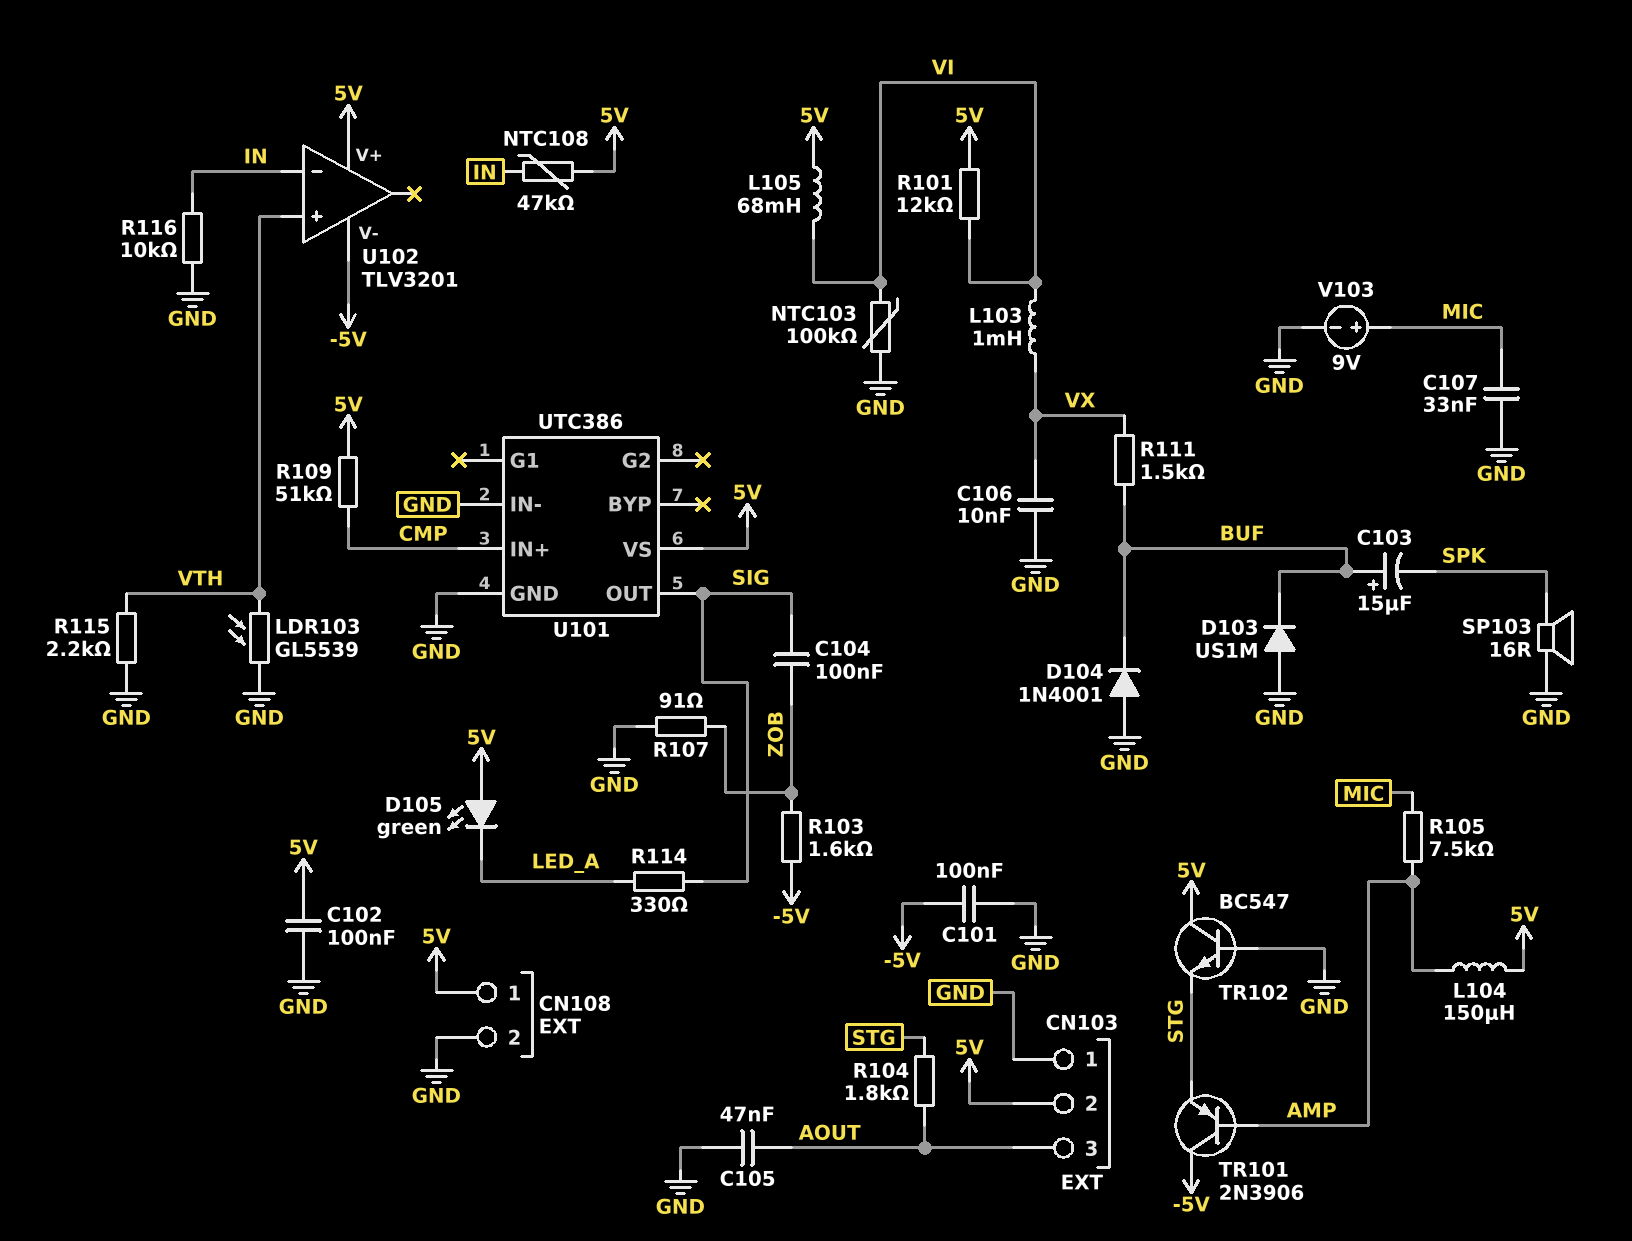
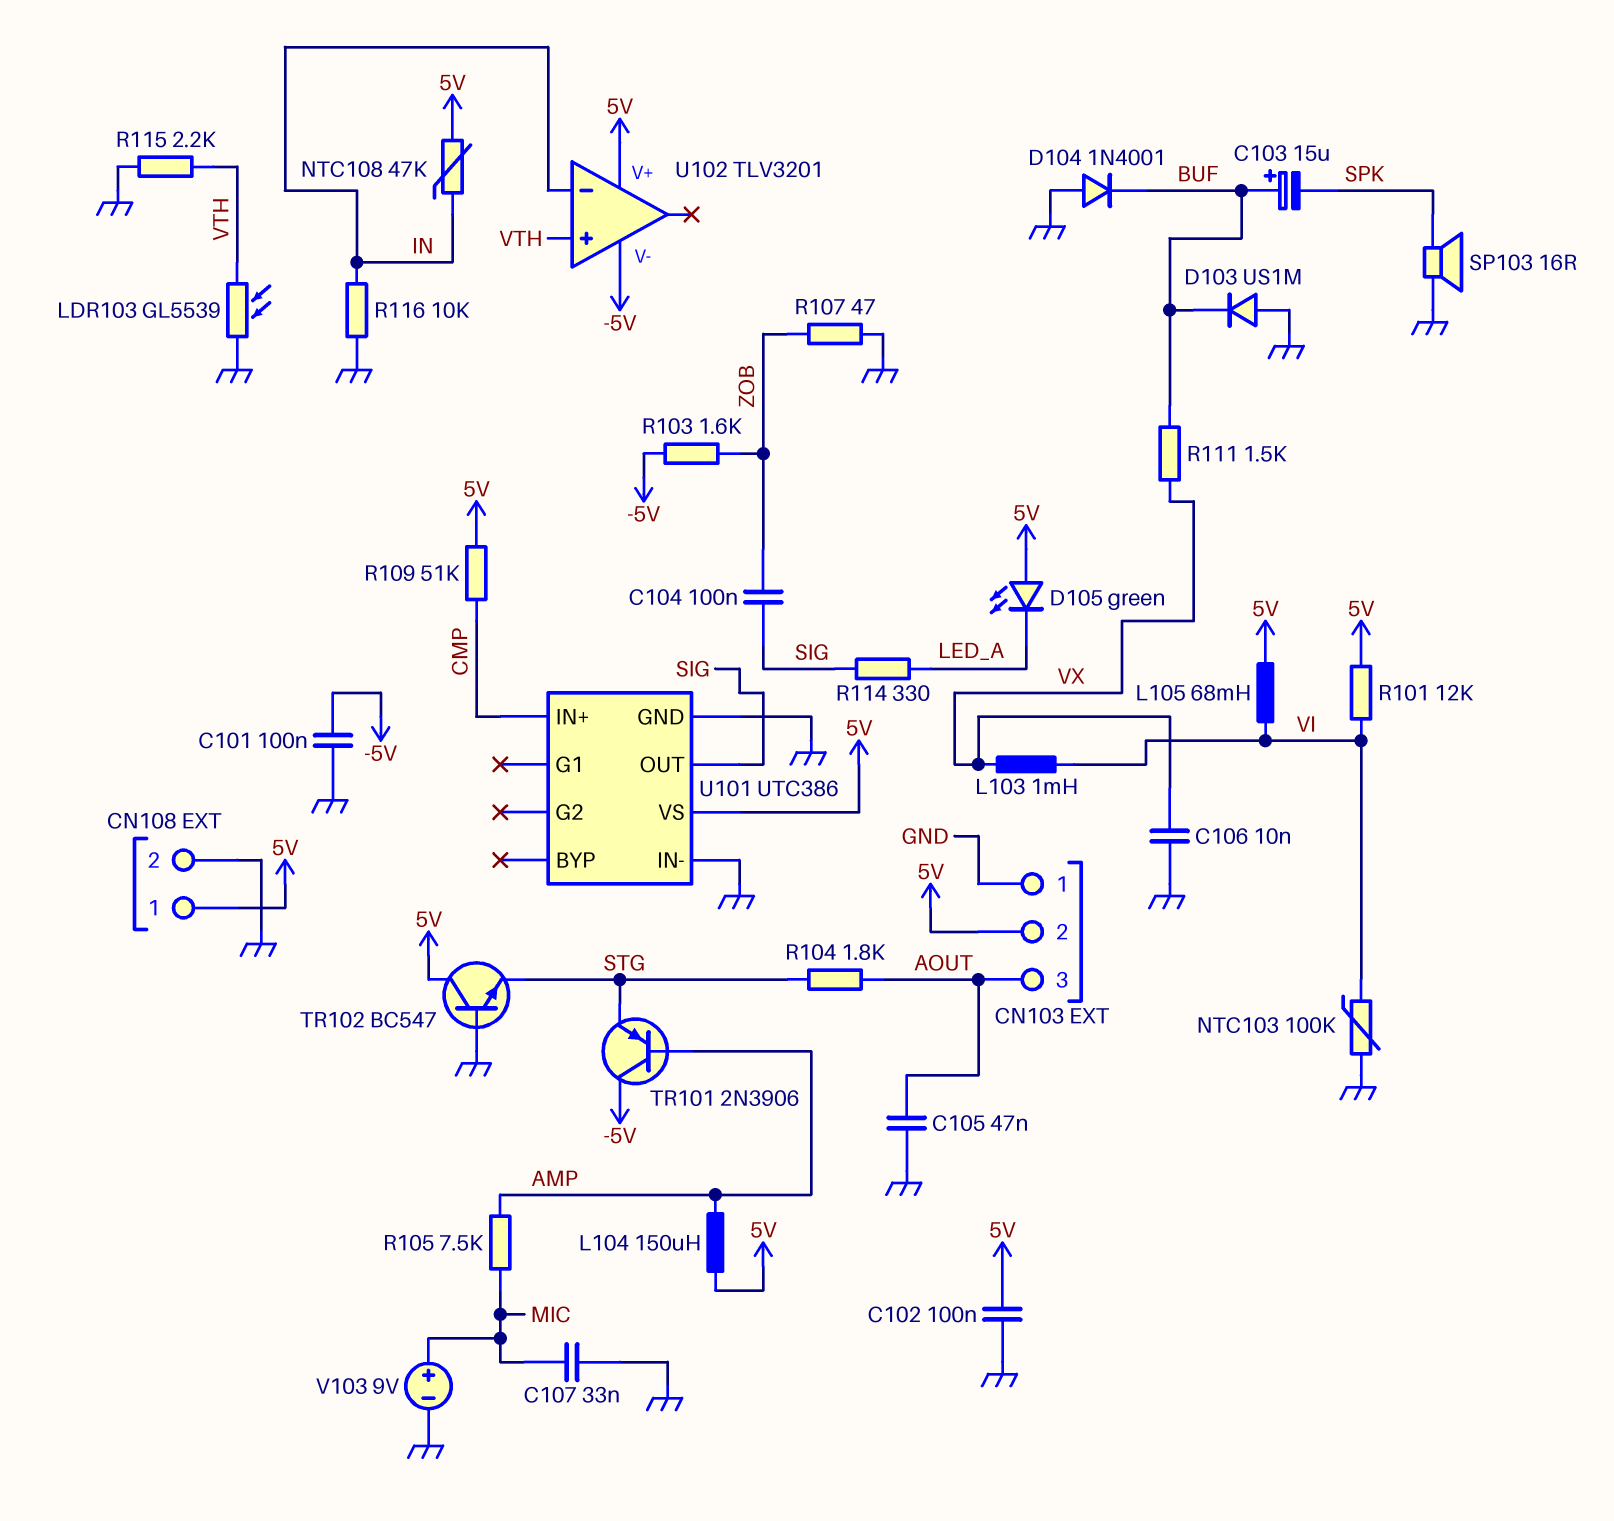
R107: 91 (GND, ZOB) -> 47 (GND, ZOB)

